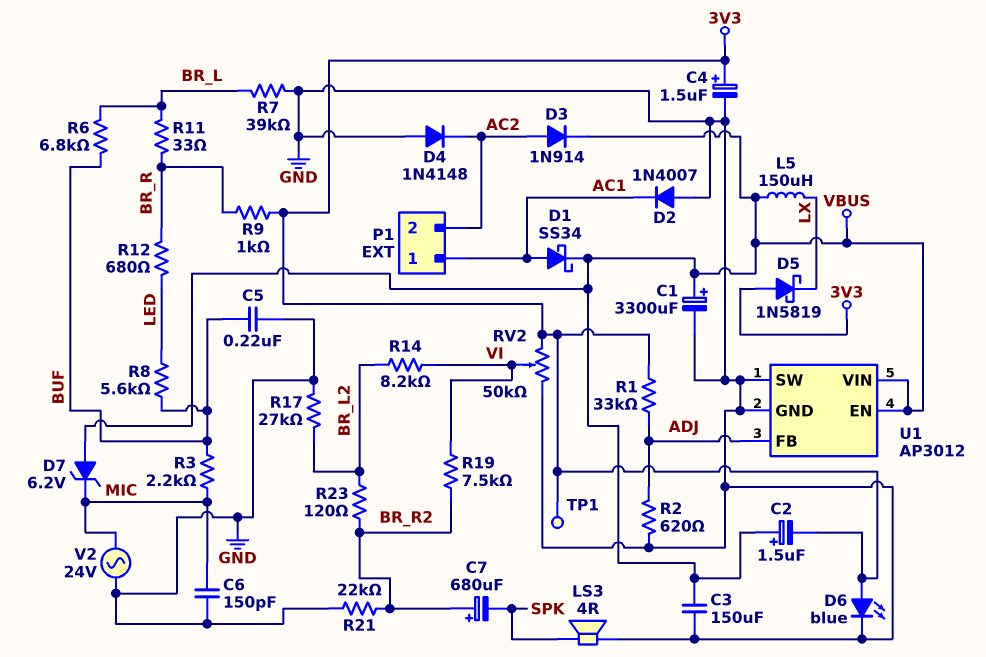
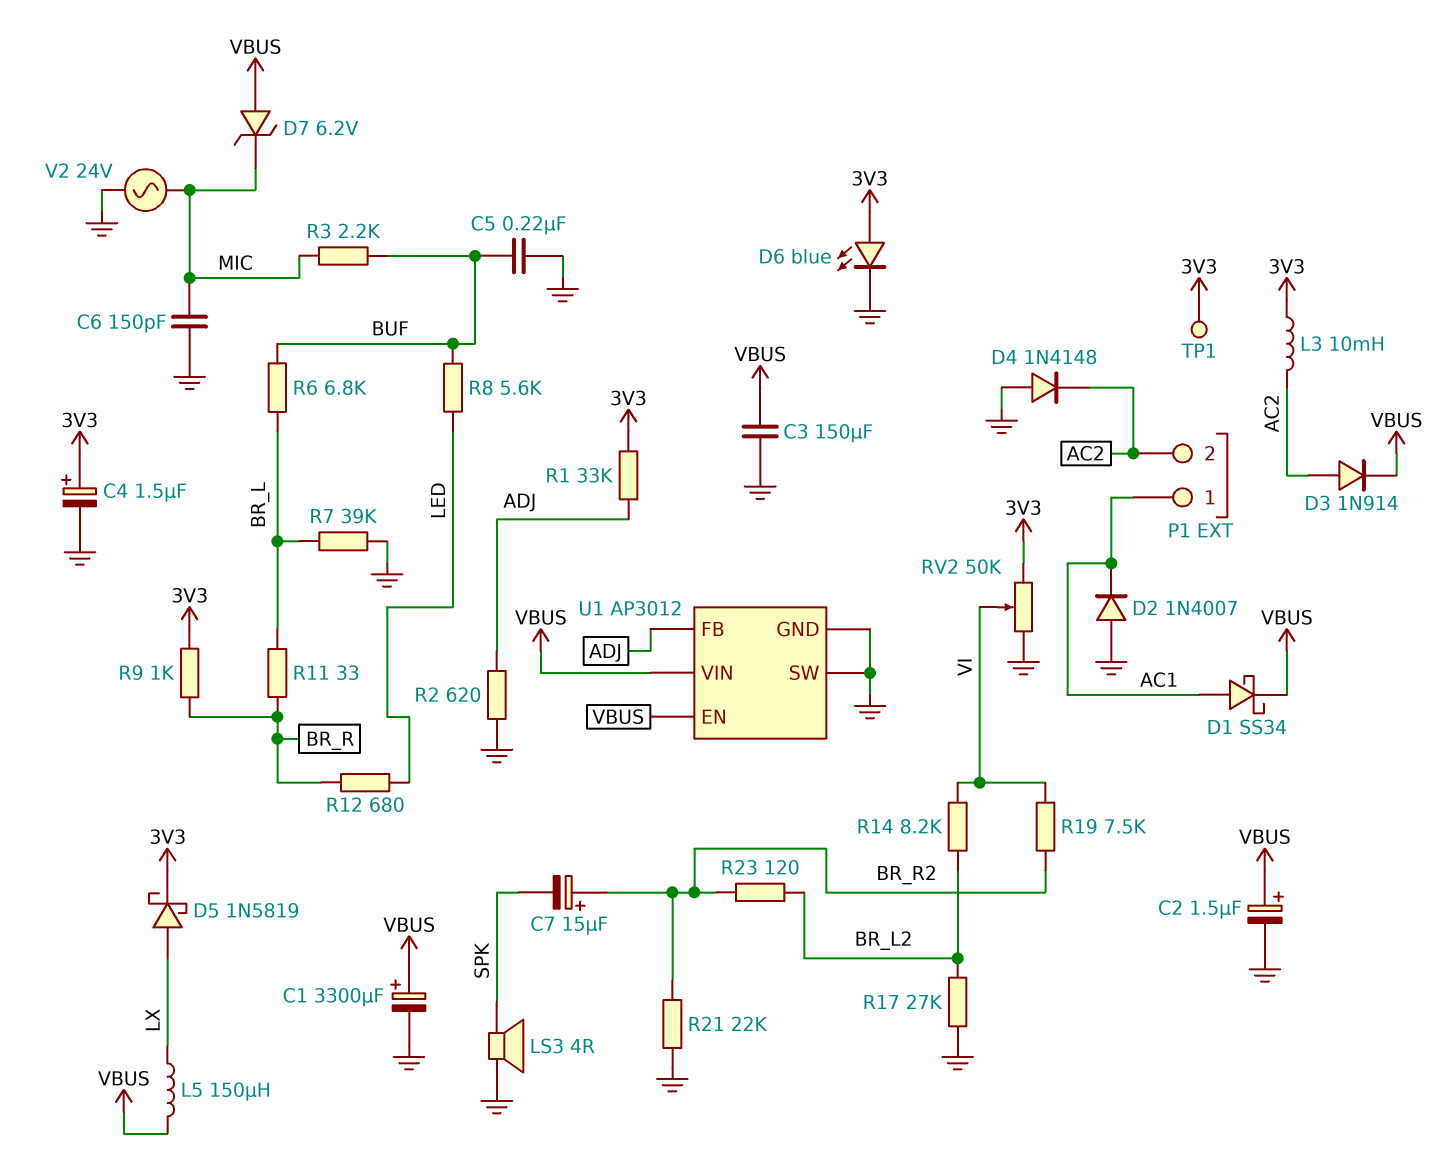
C2: 1.5uF (plus VBUS, minus 3V3) -> 1.5uF (plus VBUS, minus GND)
C7: 680uF (plus BR_R2, minus SPK) -> 15uF (plus BR_R2, minus SPK)
D5: schottky 1N5819 (A 3V3, K LX) -> schottky 1N5819 (A LX, K 3V3)
L3: none -> 10mH (3V3, AC2)

